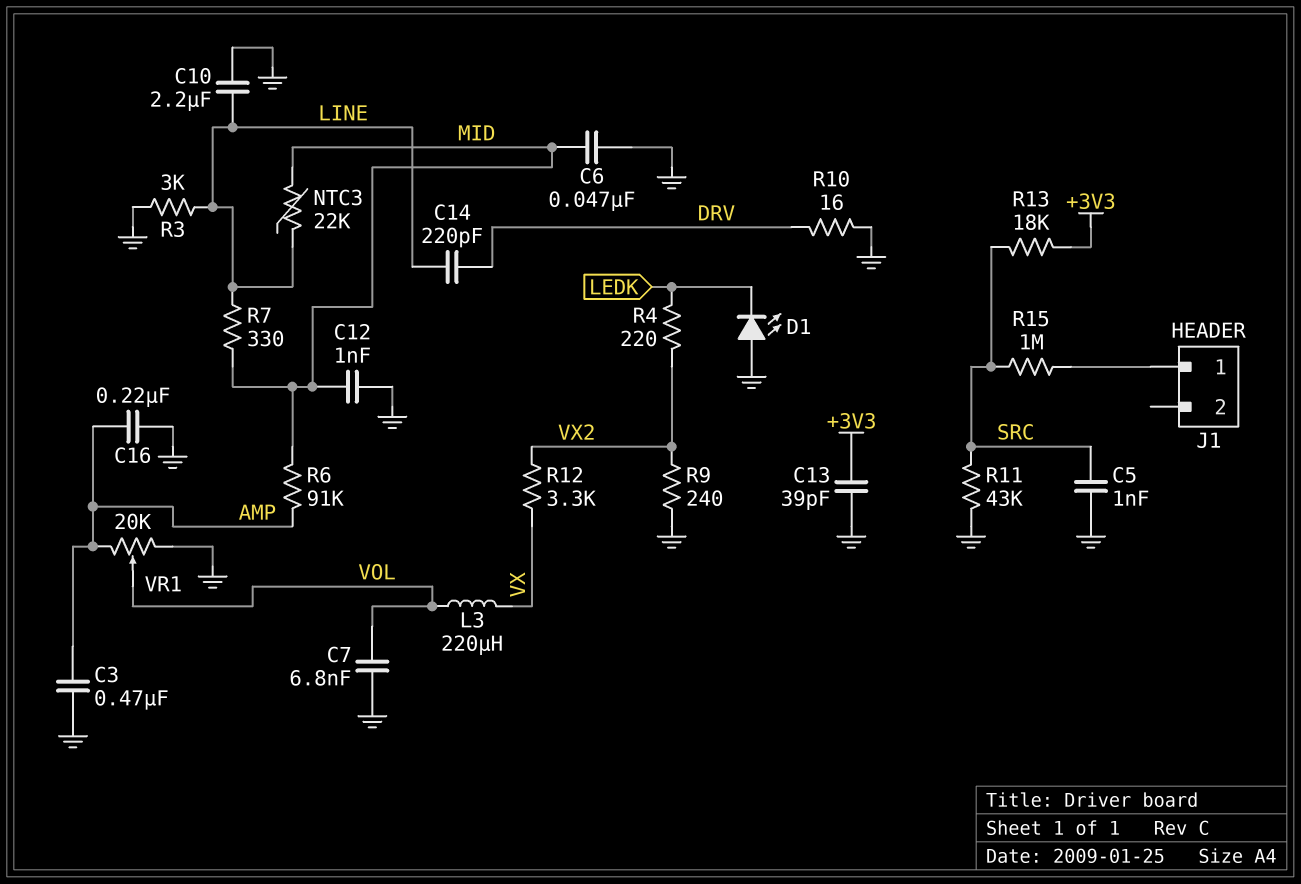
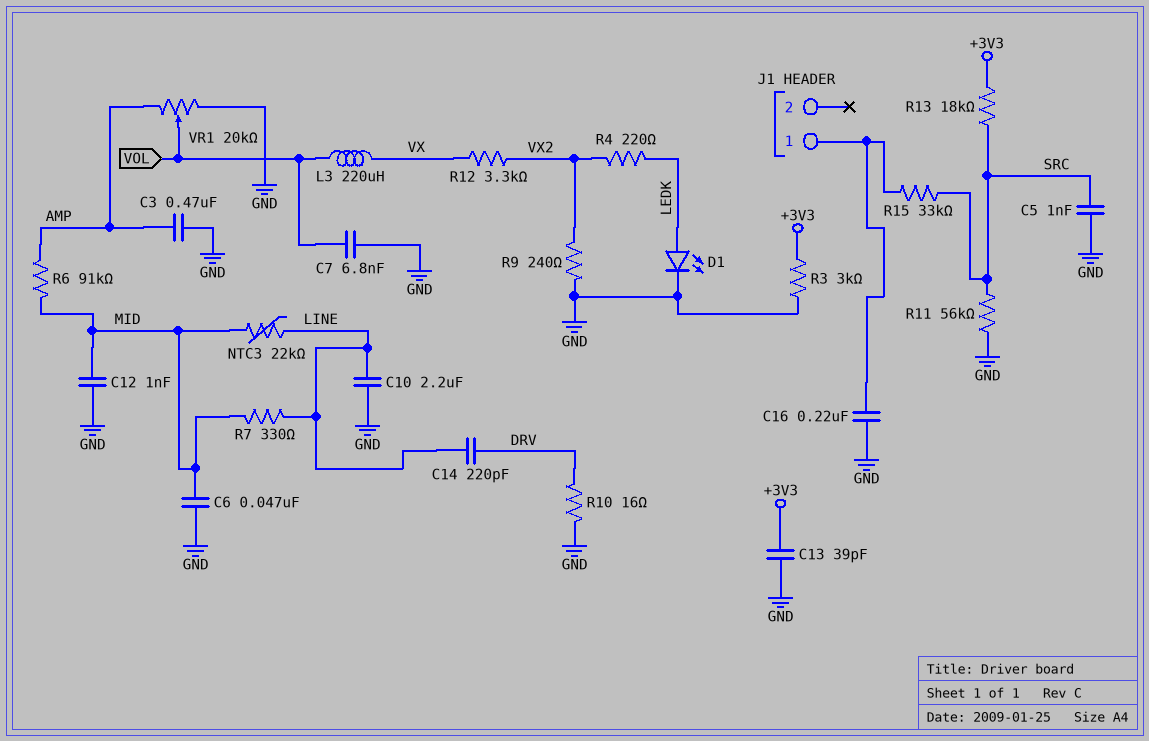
C16: 220nF (AMP, GND) -> 220nF (GND, J1/1)
D1: LED (A GND, K LEDK) -> LED (A LEDK, K GND)
R3: 3k (GND, LINE) -> 3k (+3V3, GND)
R11: 43k (GND, SRC) -> 56k (GND, SRC)
R15: 1M (J1/1, SRC) -> 33k (J1/1, SRC)

